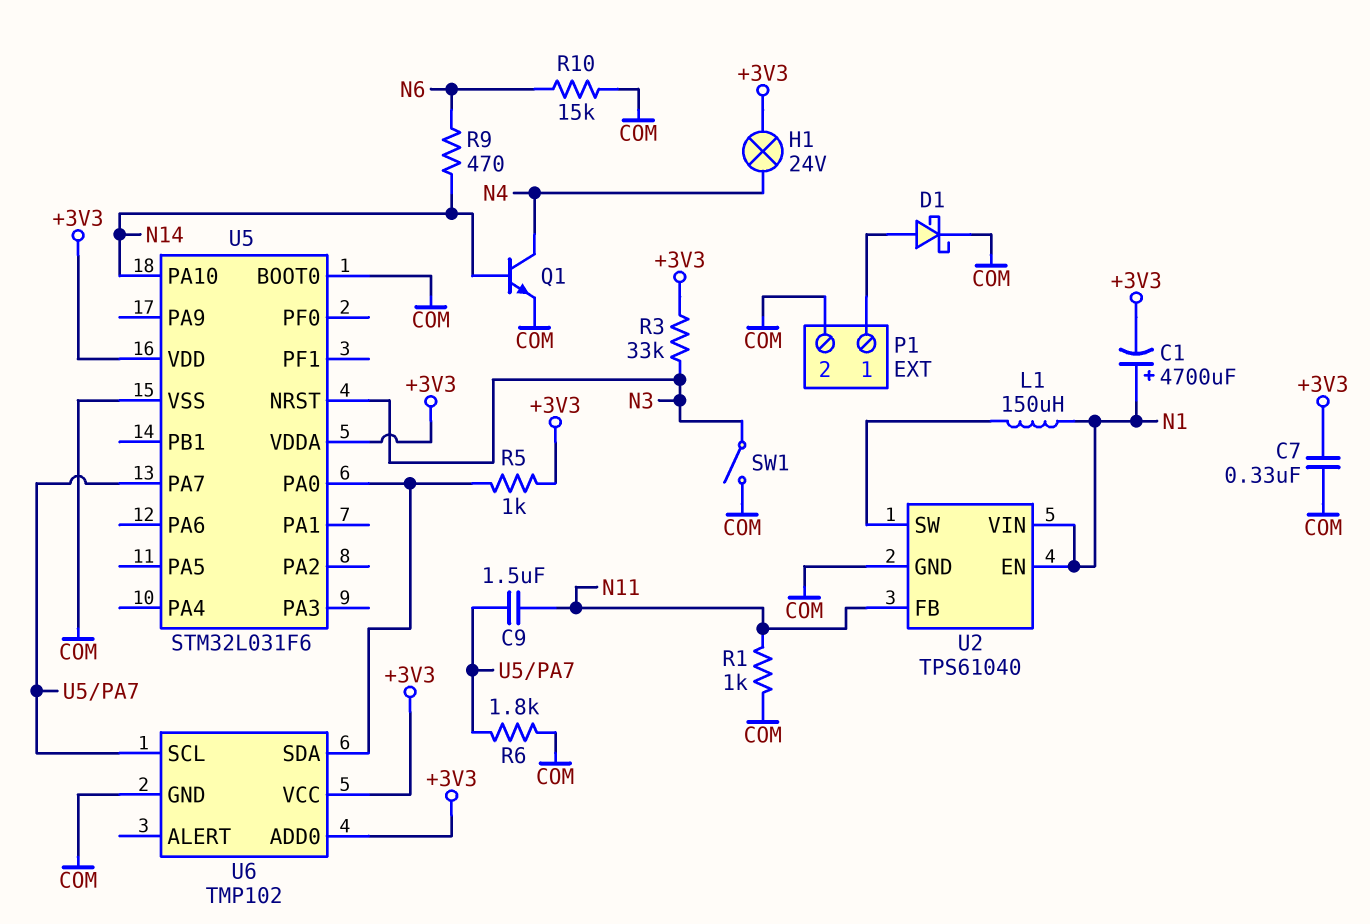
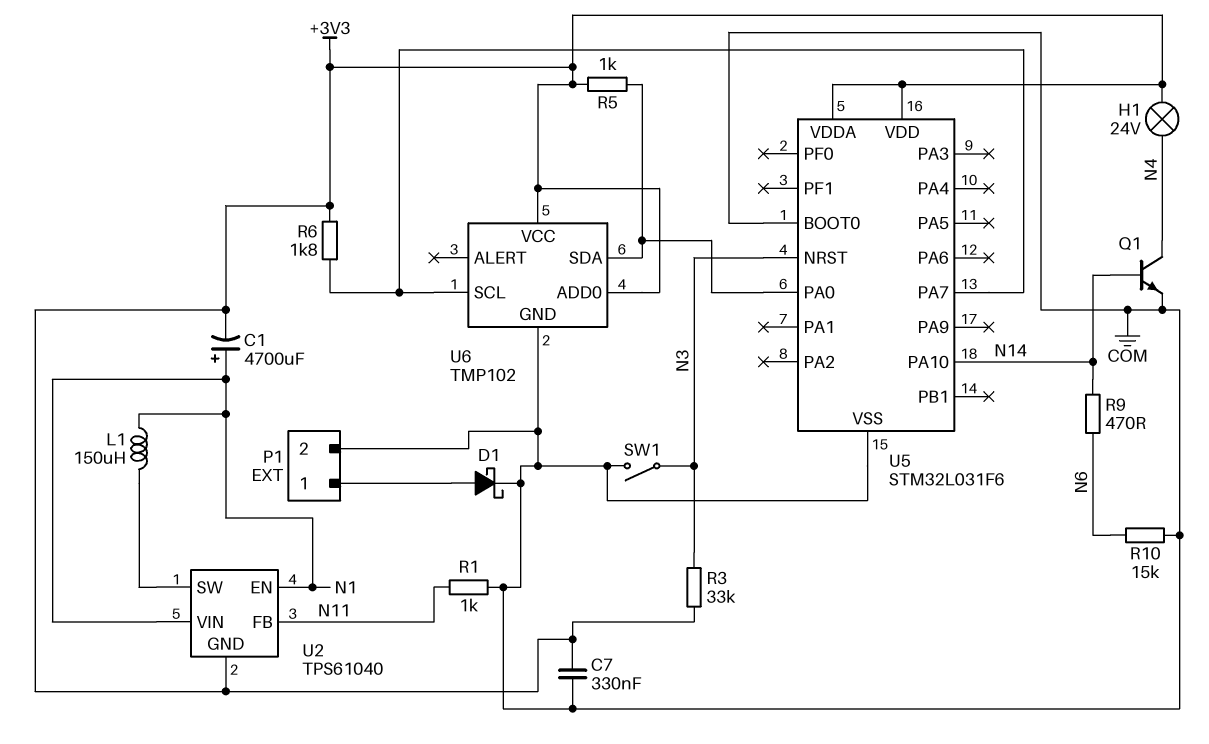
C9: 1.5uF (N11, U5/PA7) -> none
R6: 1.8k (COM, U5/PA7) -> 1.8k (+3V3, U5/PA7)
U2 pin GND: COM -> +3V3

